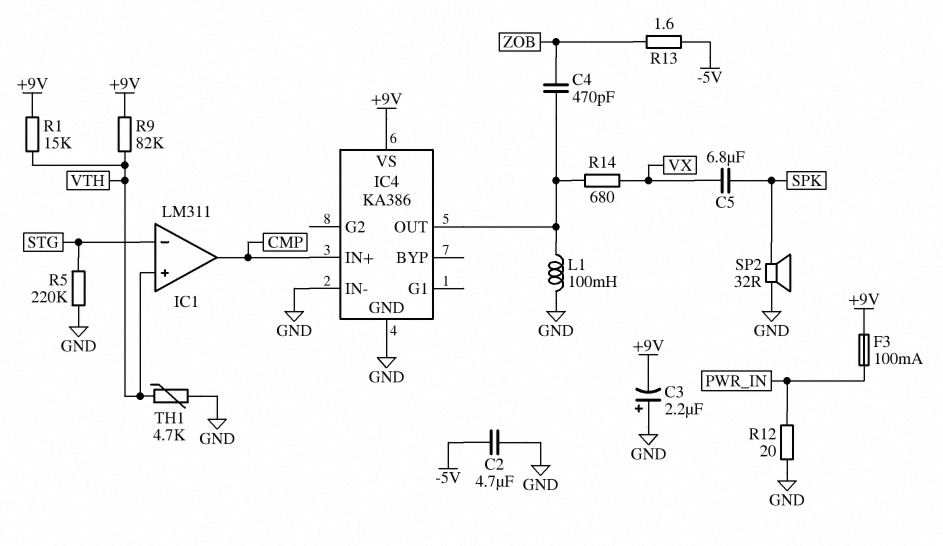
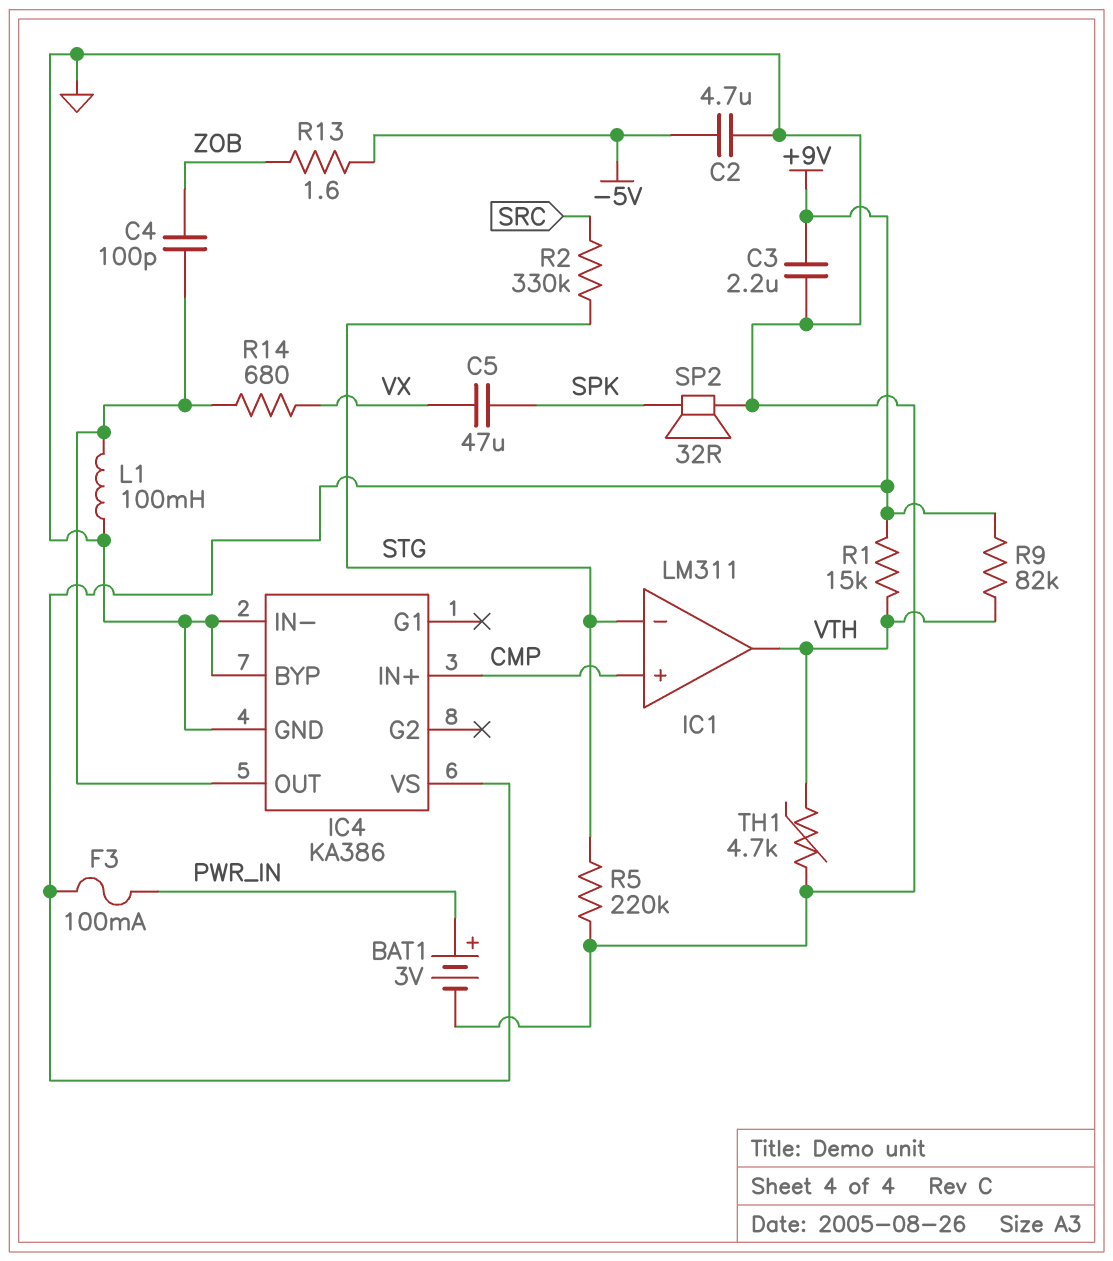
BAT1: none -> 3V (plus PWR_IN, minus GND)
C3: 2.2uF (plus GND, minus +9V) -> 2.2uF (+9V, GND)
C4: 470pF (IC4/OUT, ZOB) -> 100pF (IC4/OUT, ZOB)
C5: 6.8uF (SPK, VX) -> 47uF (SPK, VX)
IC1 pin in+: VTH -> CMP
IC1 pin out: CMP -> VTH
IC4 pin BYP: none -> GND
R2: none -> 330k (SRC, STG)
R12: 20 (GND, PWR_IN) -> none

